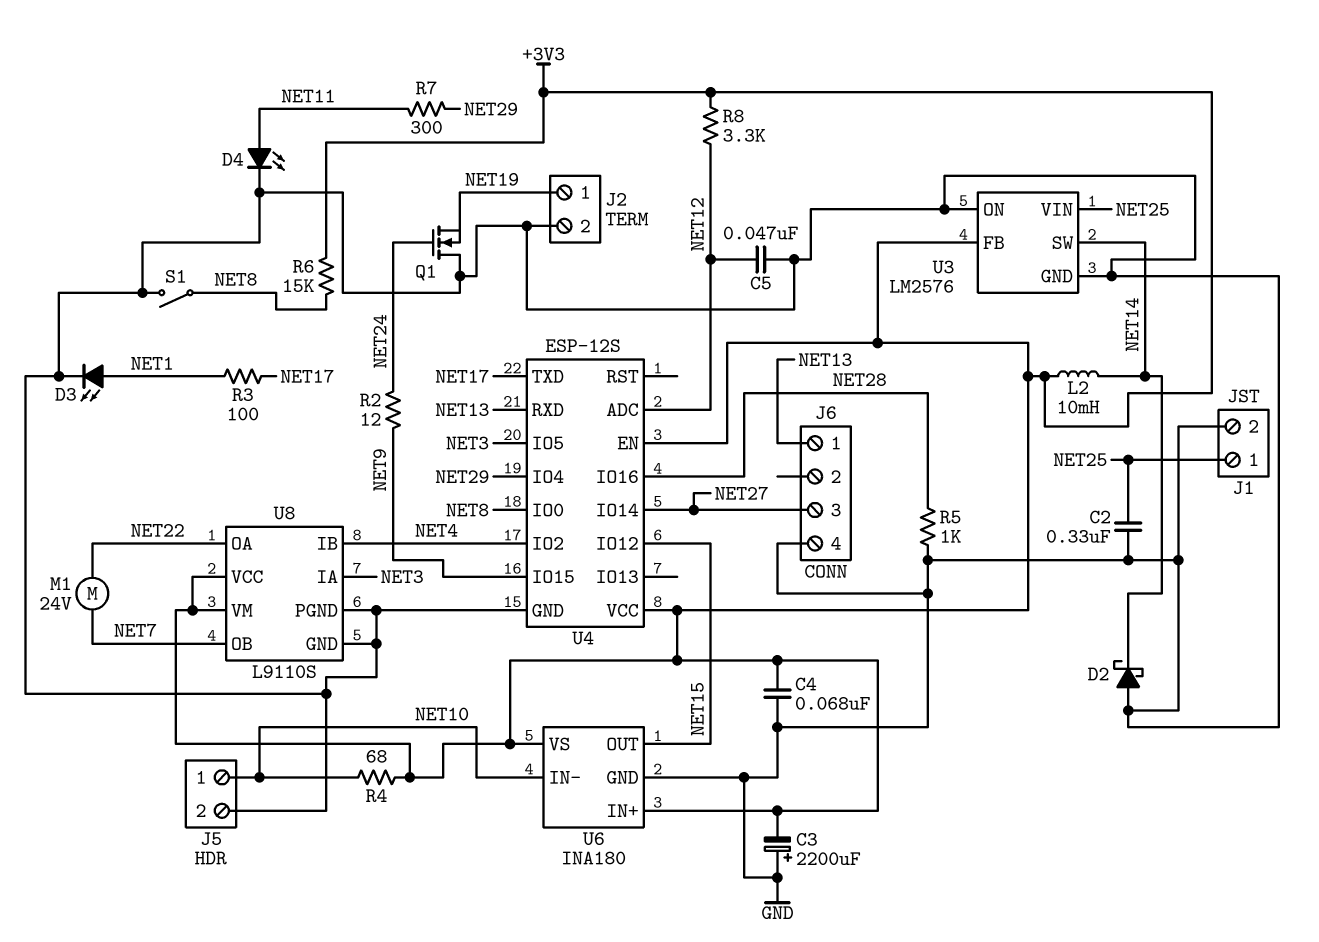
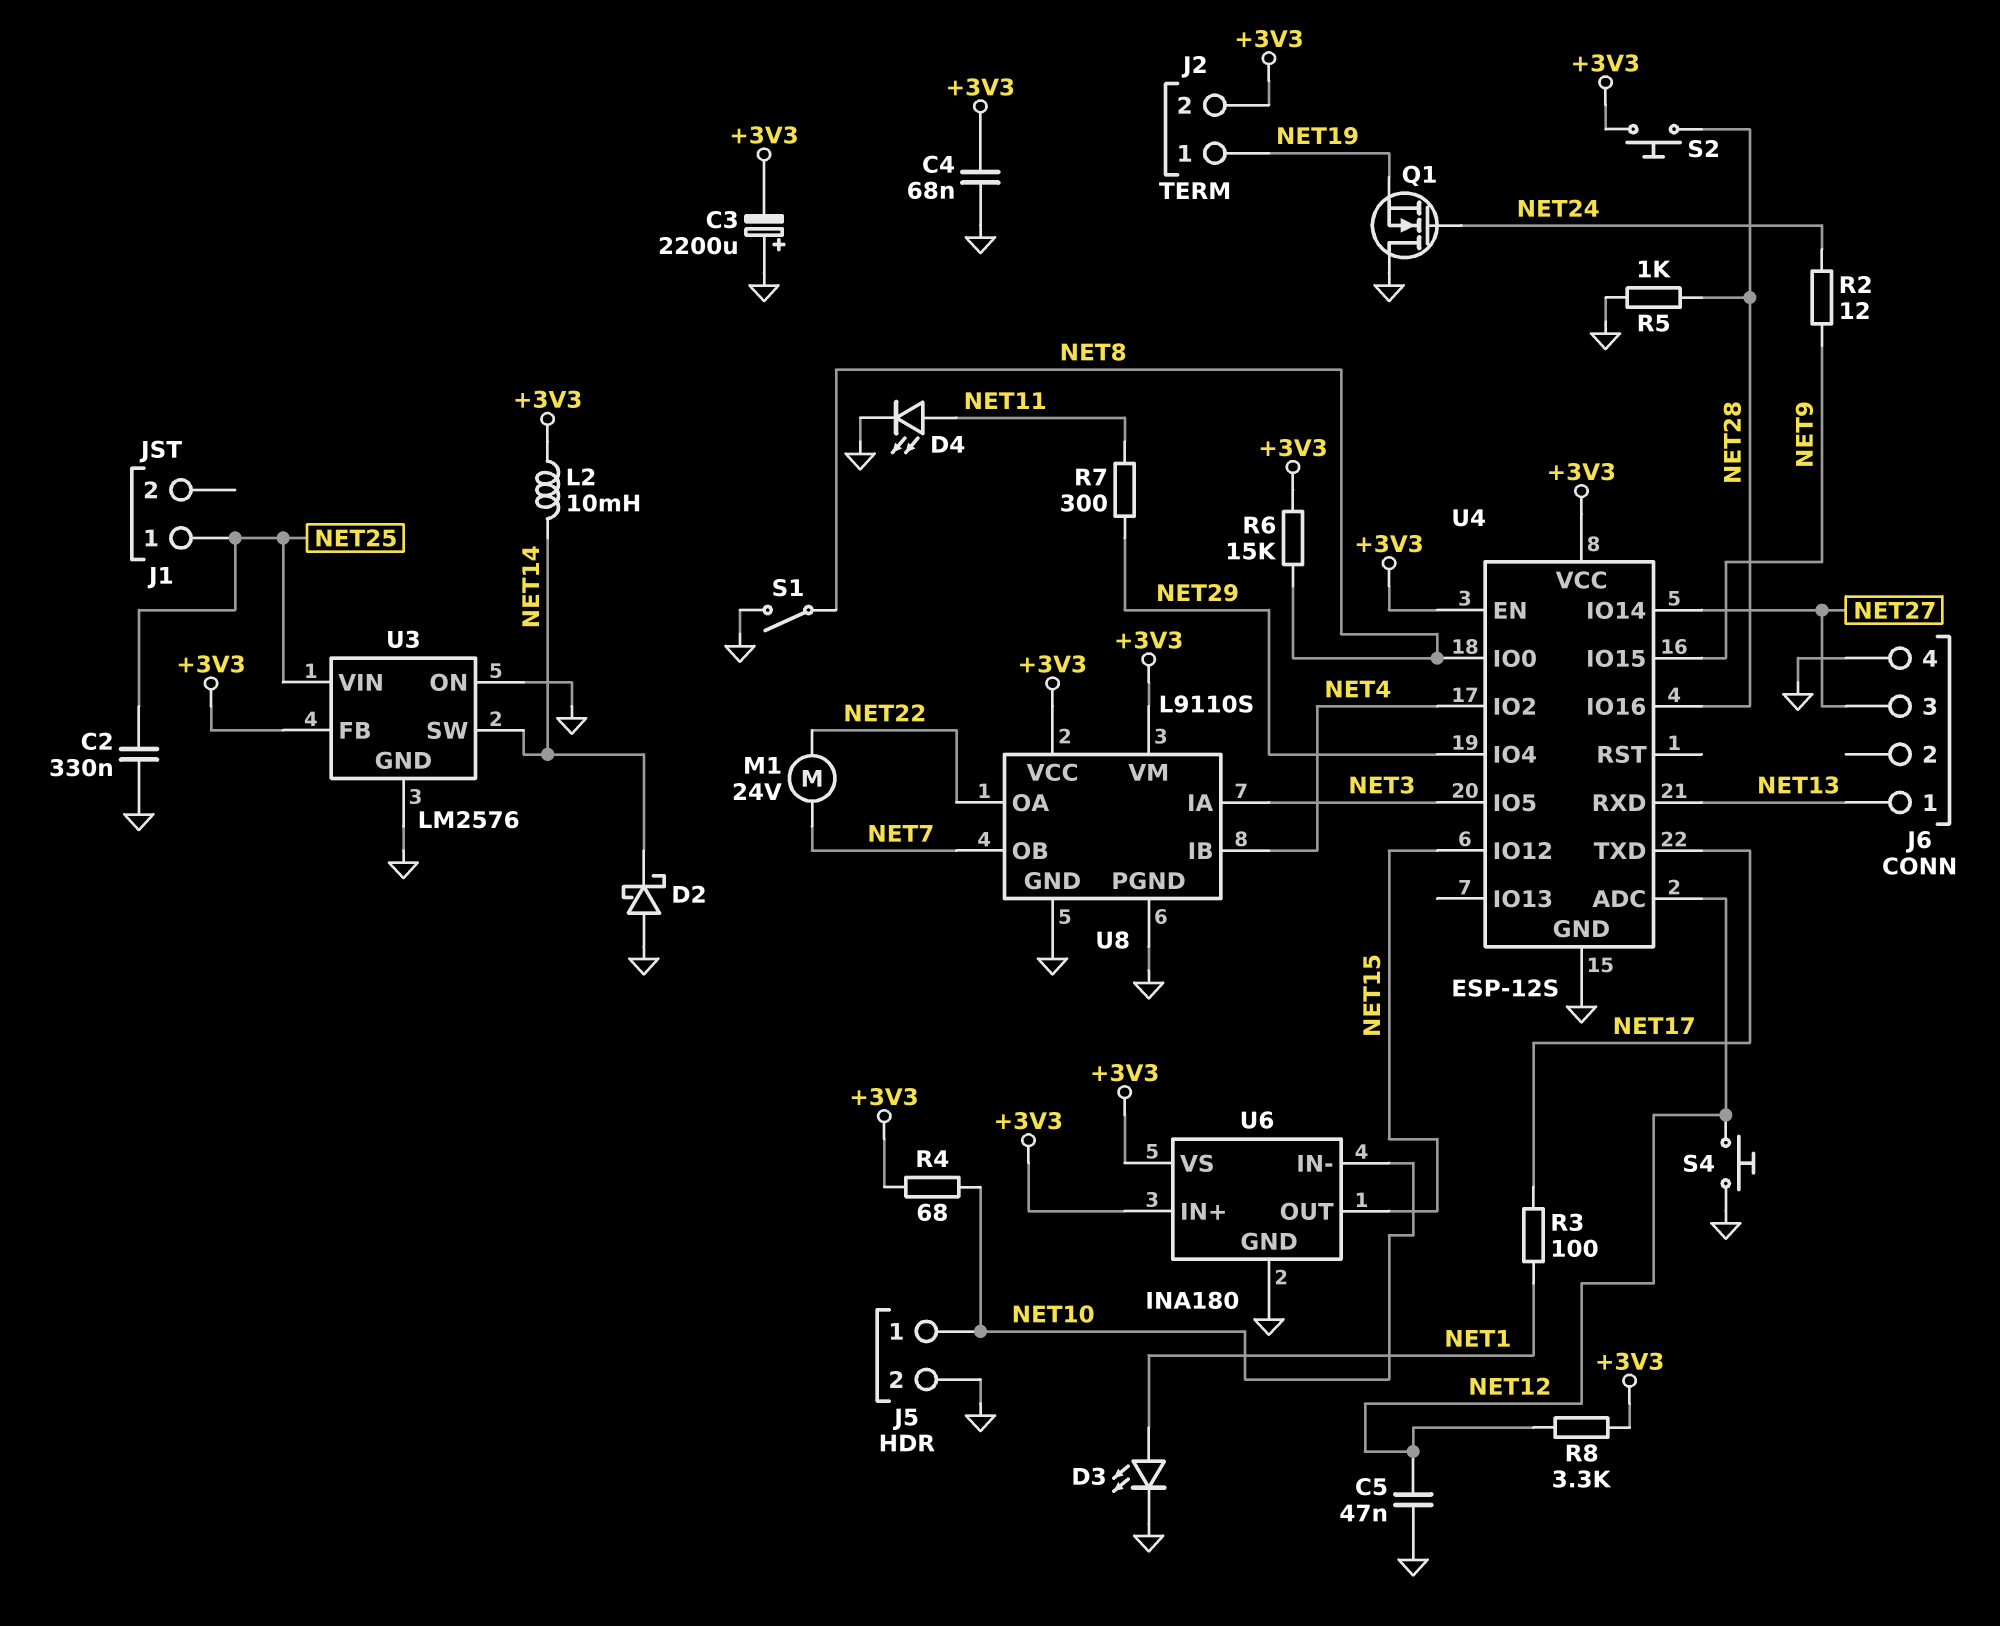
J1 pin 2: GND -> none
J2 pin 2: GND -> +3V3
S2: none -> button (+3V3, NET28)
S4: none -> button (GND, NET12)

